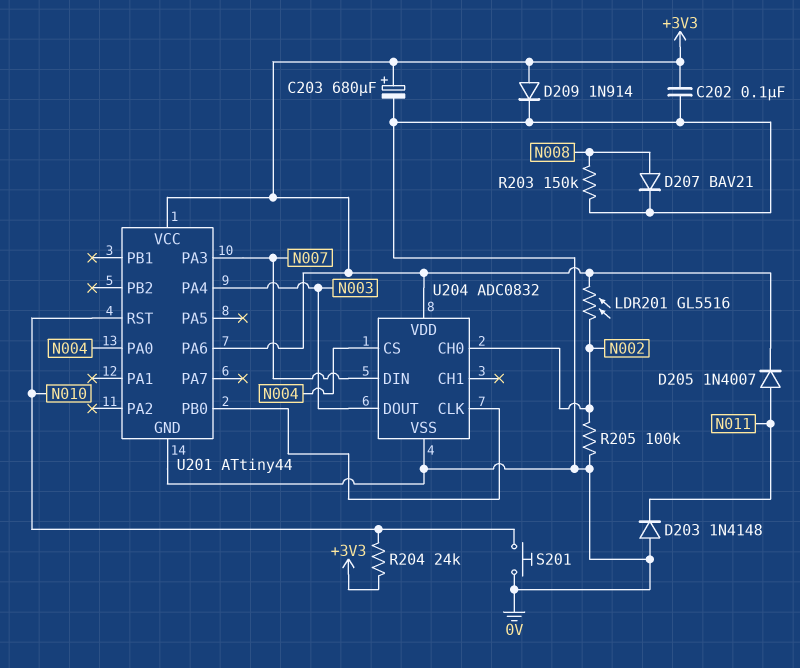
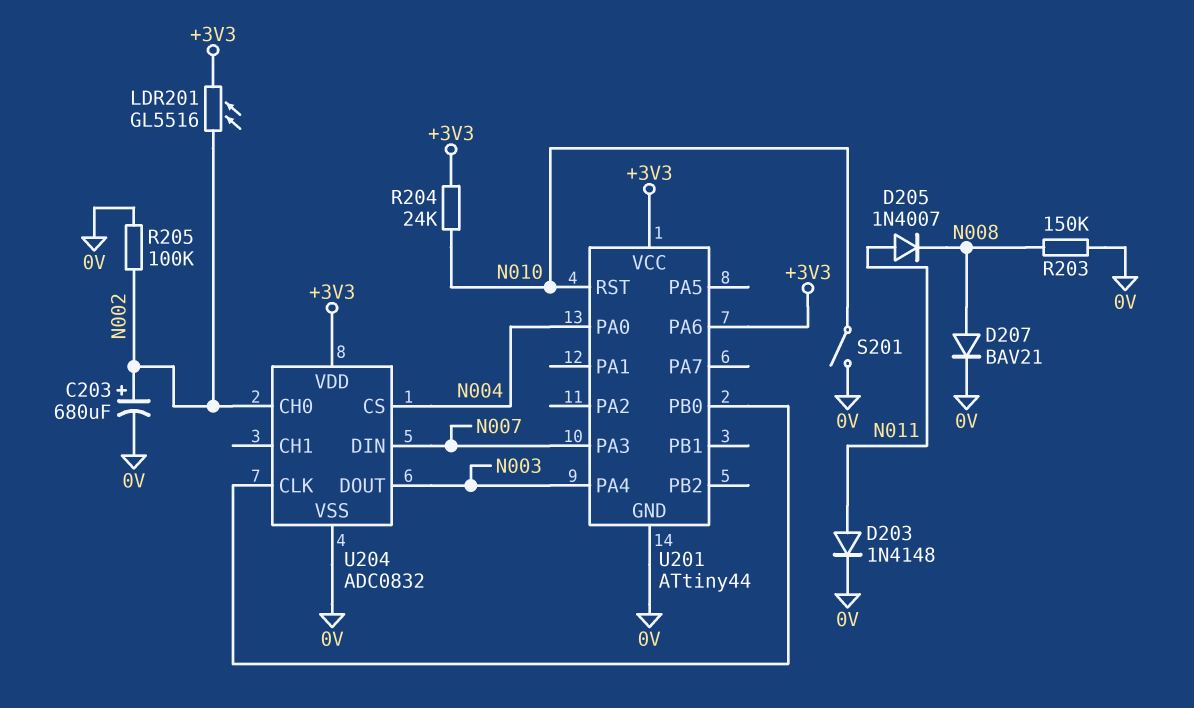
C202: 100nF (+3V3, 0V) -> none
C203: 680uF (plus +3V3, minus 0V) -> 680uF (plus N002, minus 0V)
D203: diode 1N4148 (A 0V, K N011) -> diode 1N4148 (A N011, K 0V)
D205: diode 1N4007 (A N011, K +3V3) -> diode 1N4007 (A N011, K N008)
D209: diode 1N914 (A +3V3, K 0V) -> none
S201: button (0V, N010) -> switch (0V, N010)

